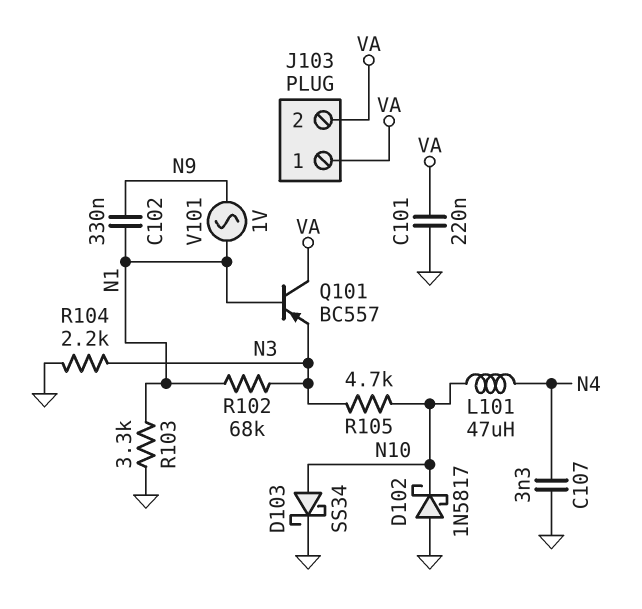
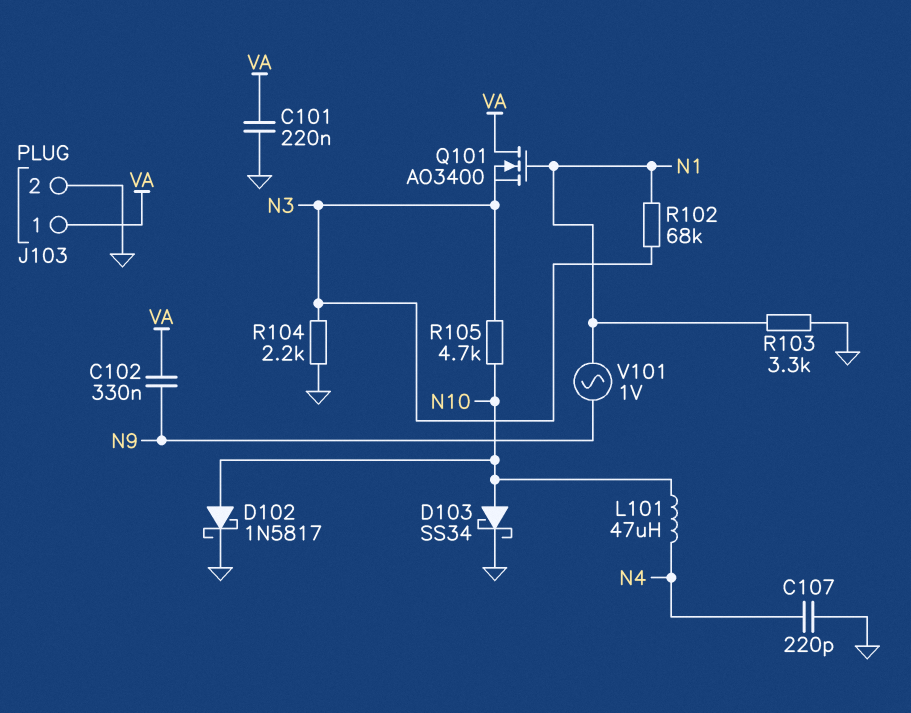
C102: 330nF (N1, N9) -> 330nF (N9, VA)
C107: 3.3nF (GND, N4) -> 220pF (GND, N4)
D102: schottky 1N5817 (A GND, K N10) -> schottky 1N5817 (A N10, K GND)
J103 pin 2: VA -> GND
Q101: PNP BC557 (B N1, C VA, E N3) -> NMOS AO3400 (G N1, D VA, S N3)

